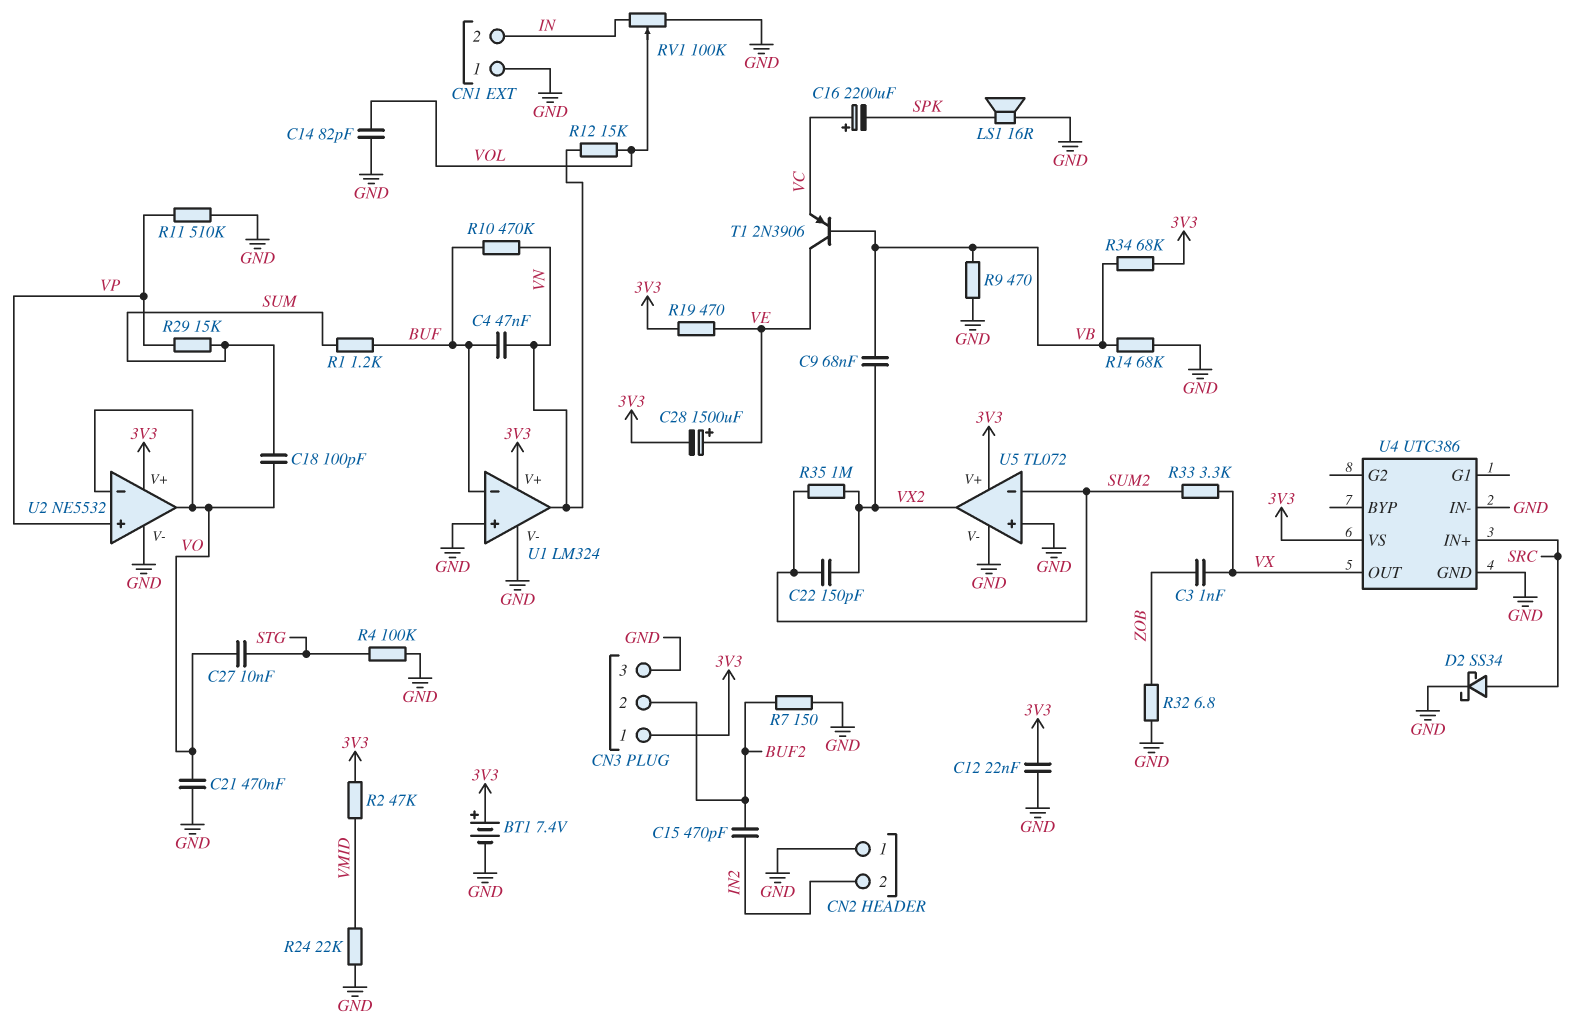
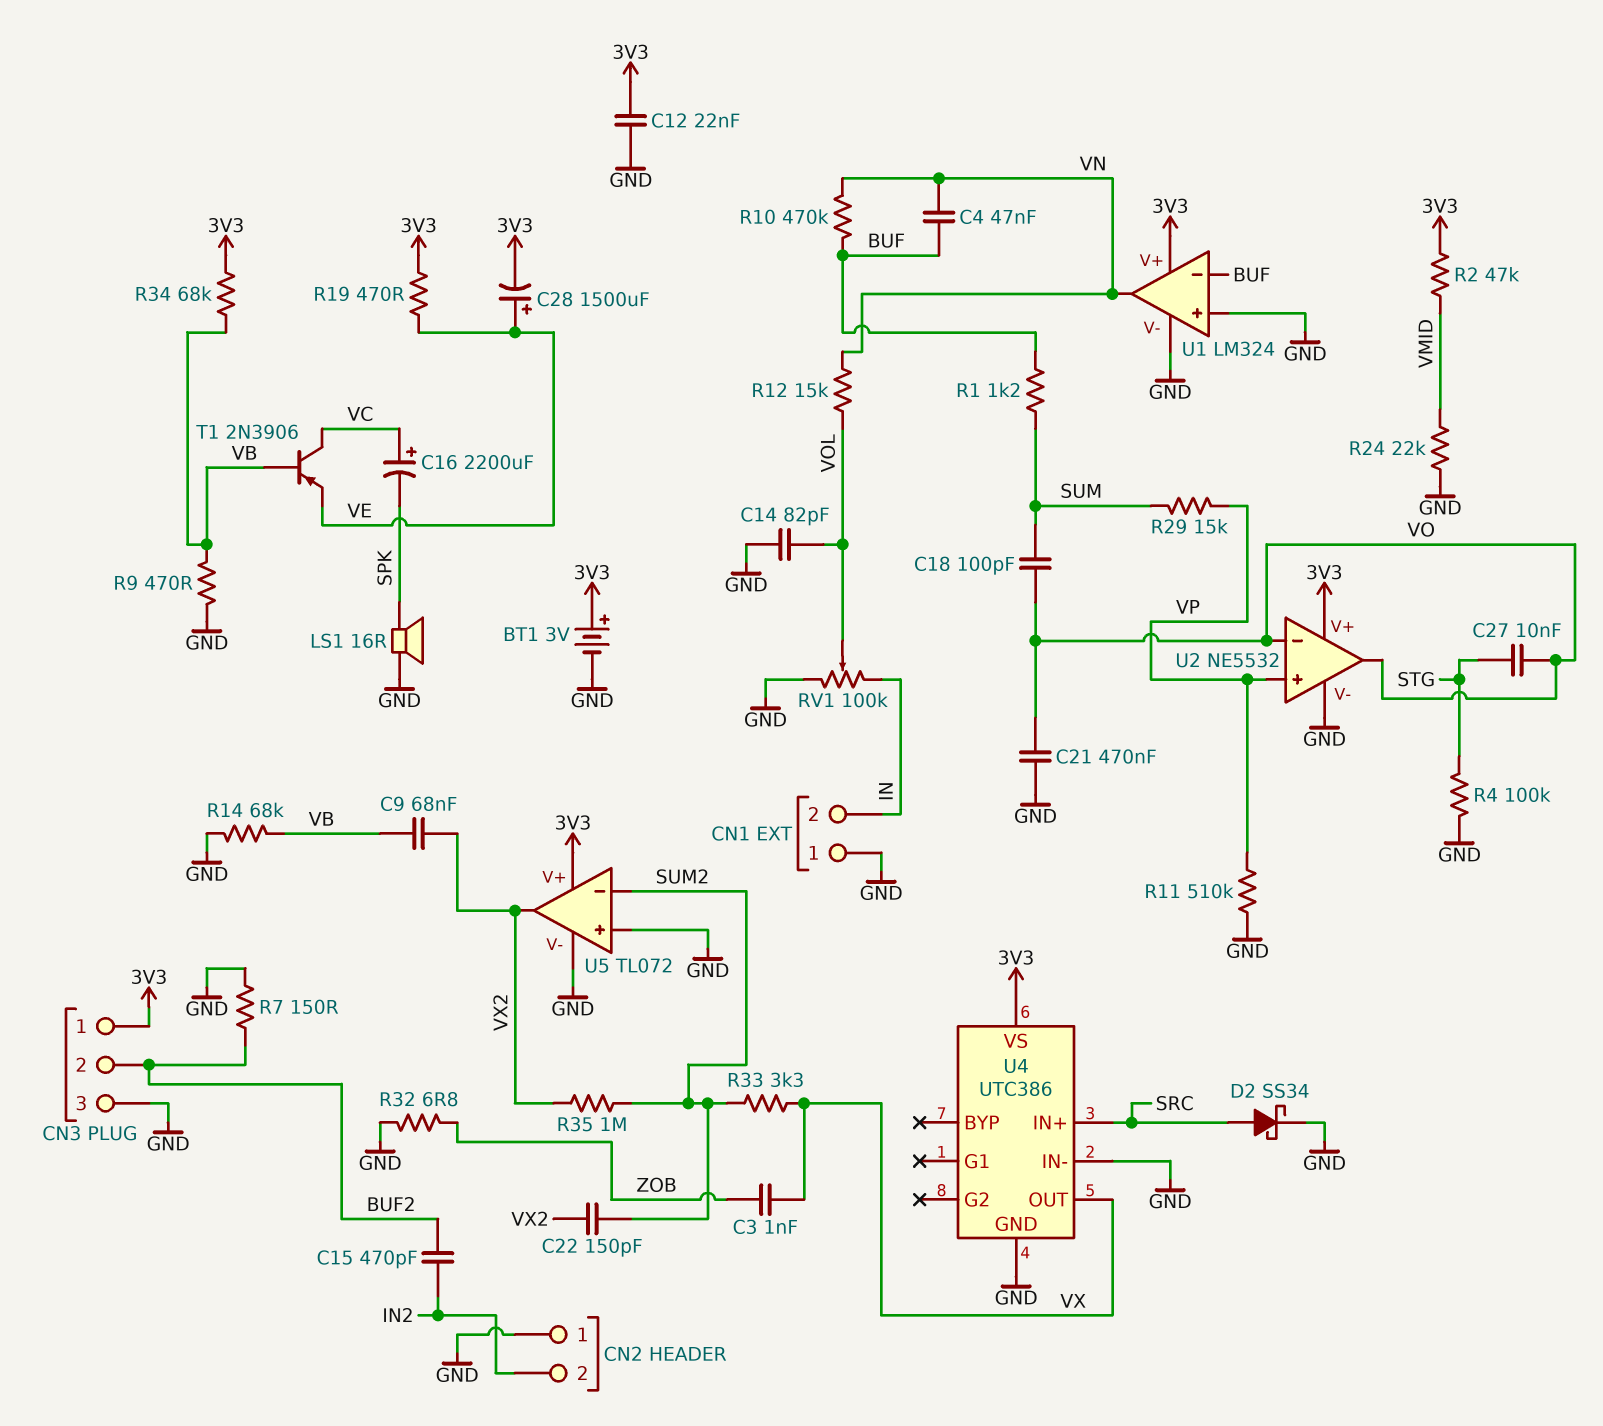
BT1: 7.4V (plus 3V3, minus GND) -> 3V (plus 3V3, minus GND)
T1: PNP 2N3906 (B VB, C VE, E VC) -> PNP 2N3906 (B VB, C VC, E VE)

